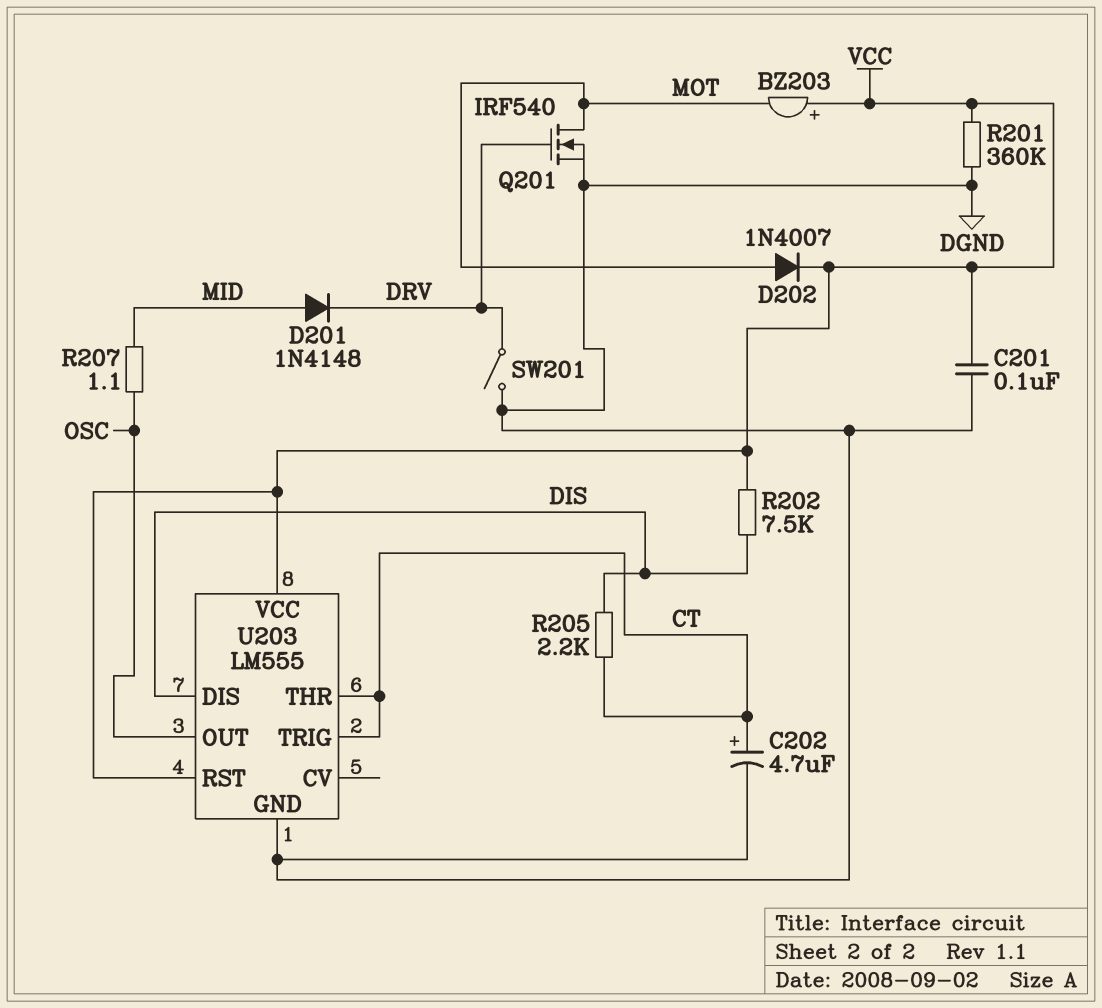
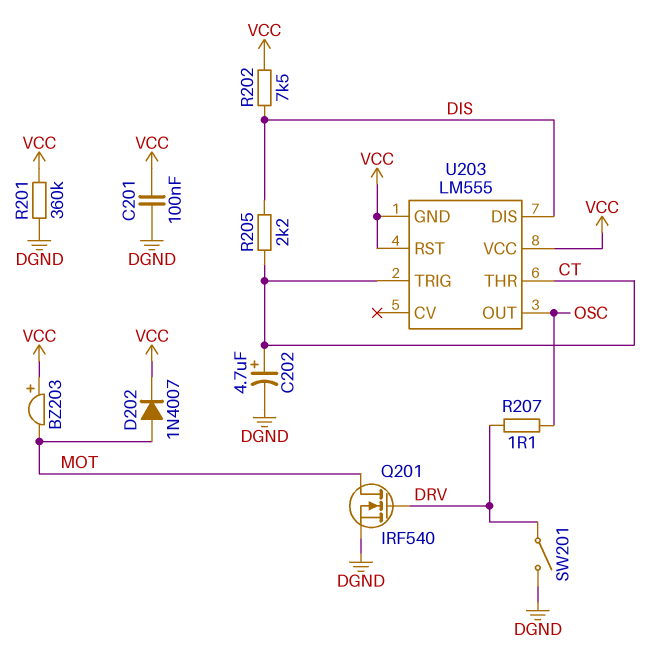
D201: diode 1N4148 (A MID, K DRV) -> none
R207: 1.1 (MID, OSC) -> 1.1 (DRV, OSC)
U203 pin GND: DGND -> VCC

